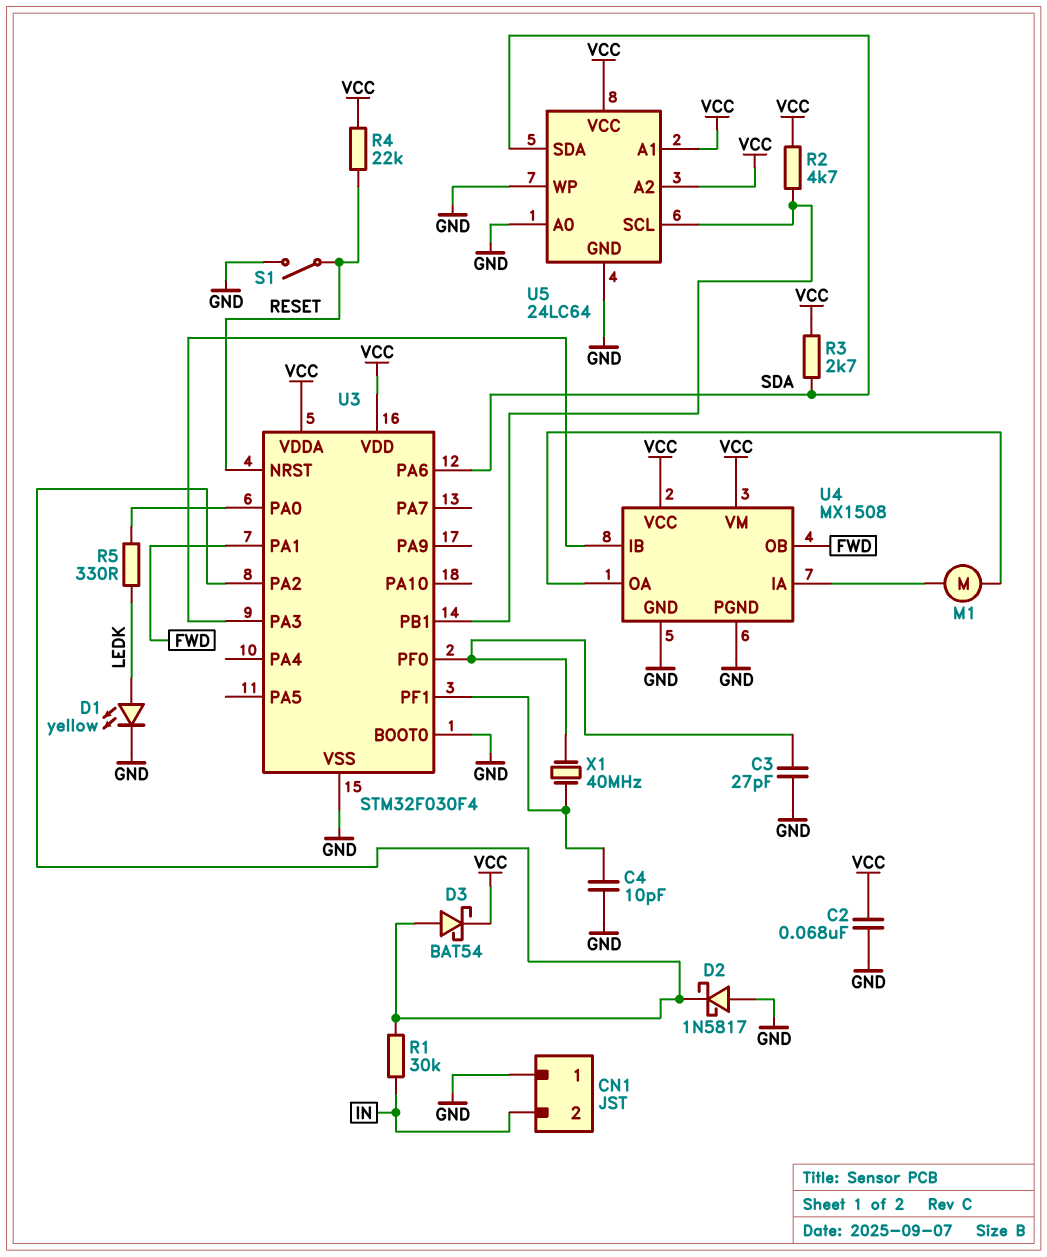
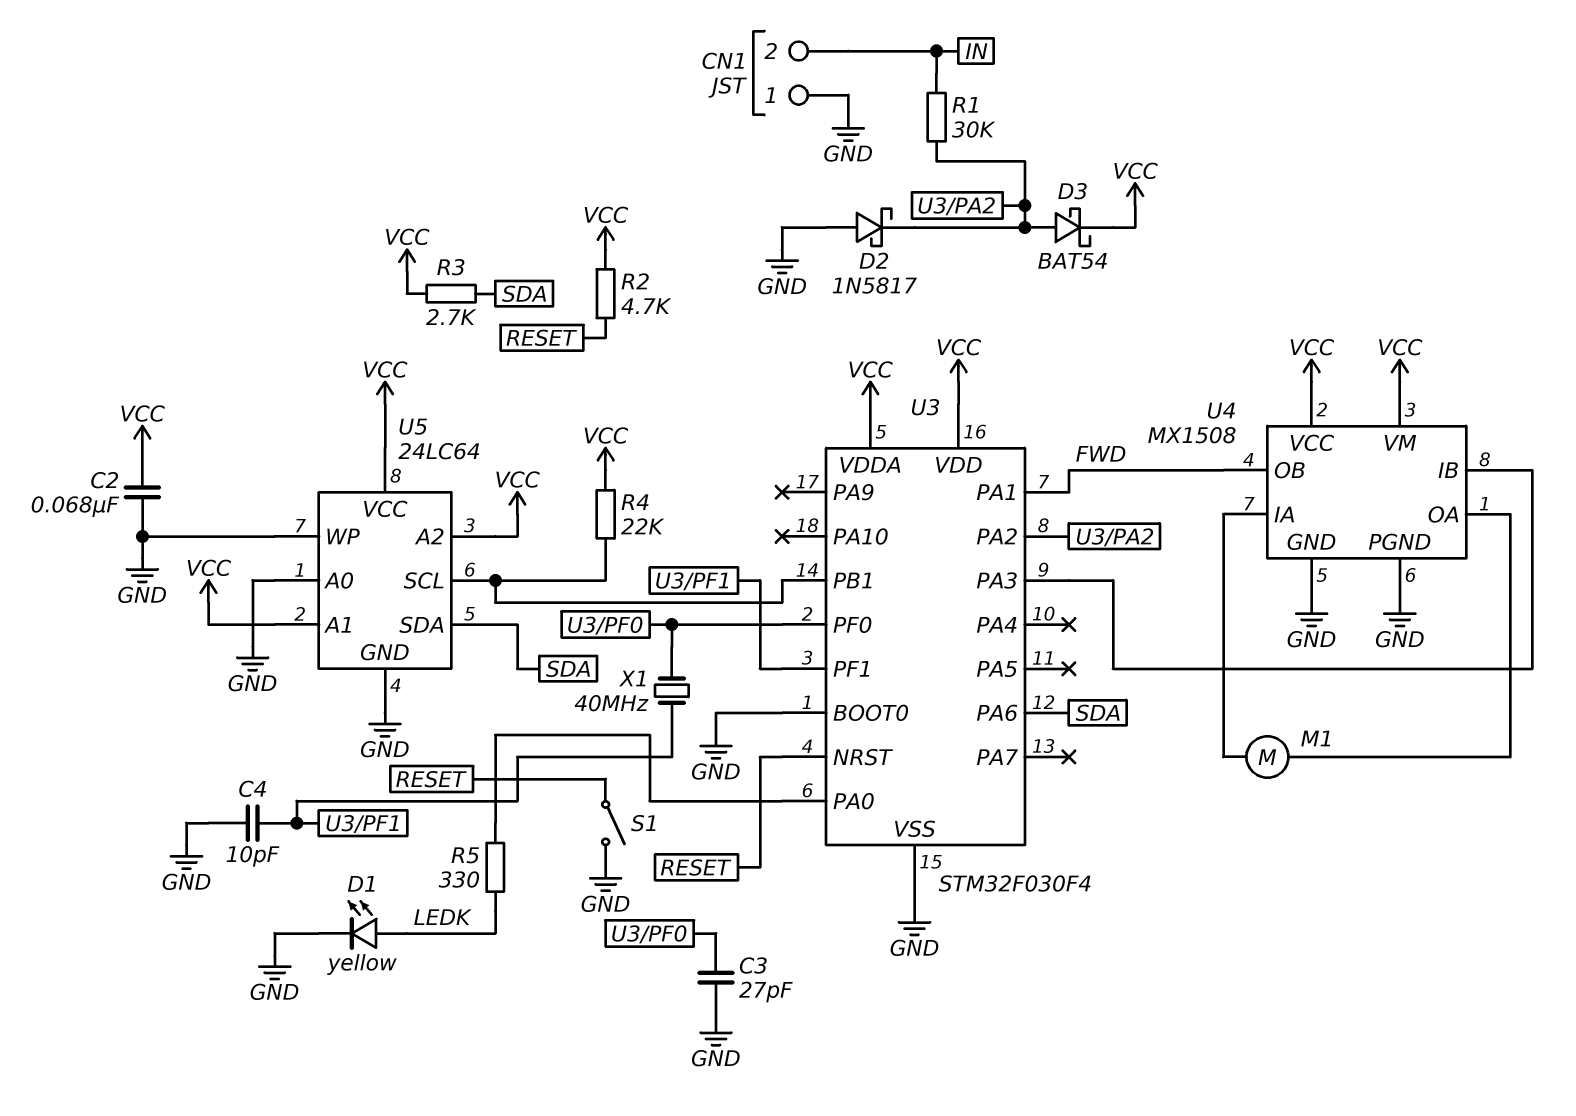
R2: 4.7k (U3/PB1, VCC) -> 4.7k (RESET, VCC)
R4: 22k (RESET, VCC) -> 22k (U3/PB1, VCC)

